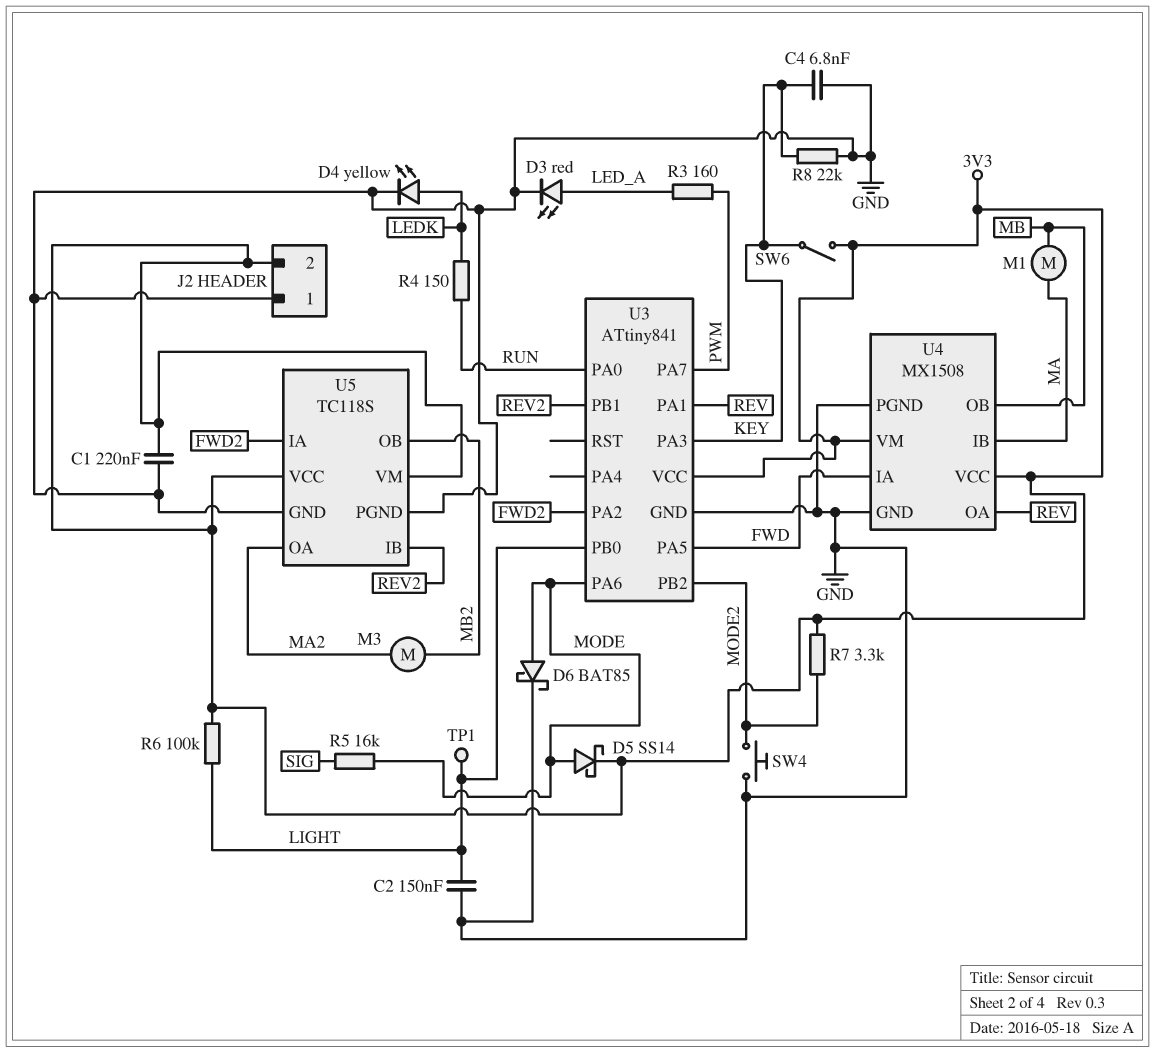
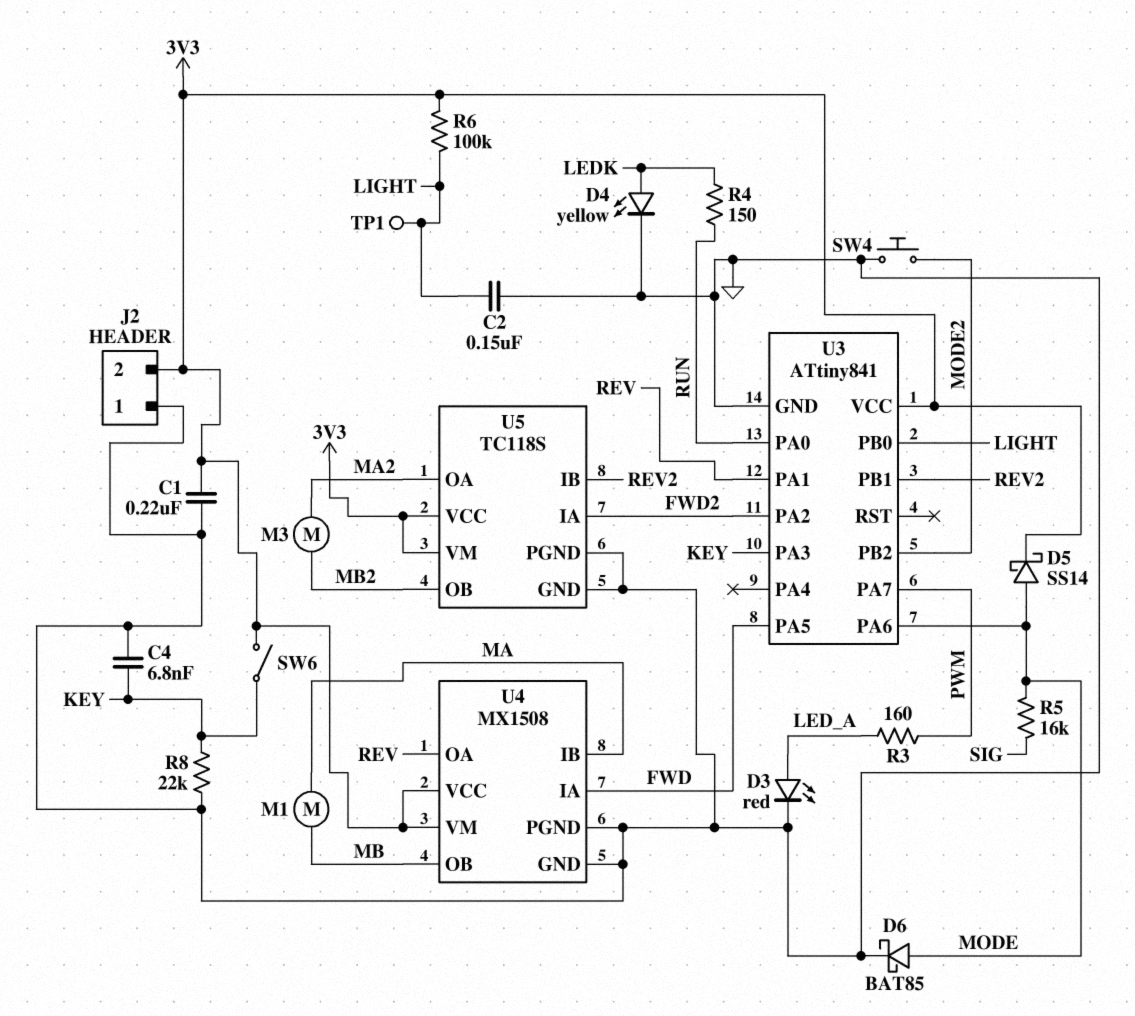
R7: 3.3k (3V3, MODE2) -> none

